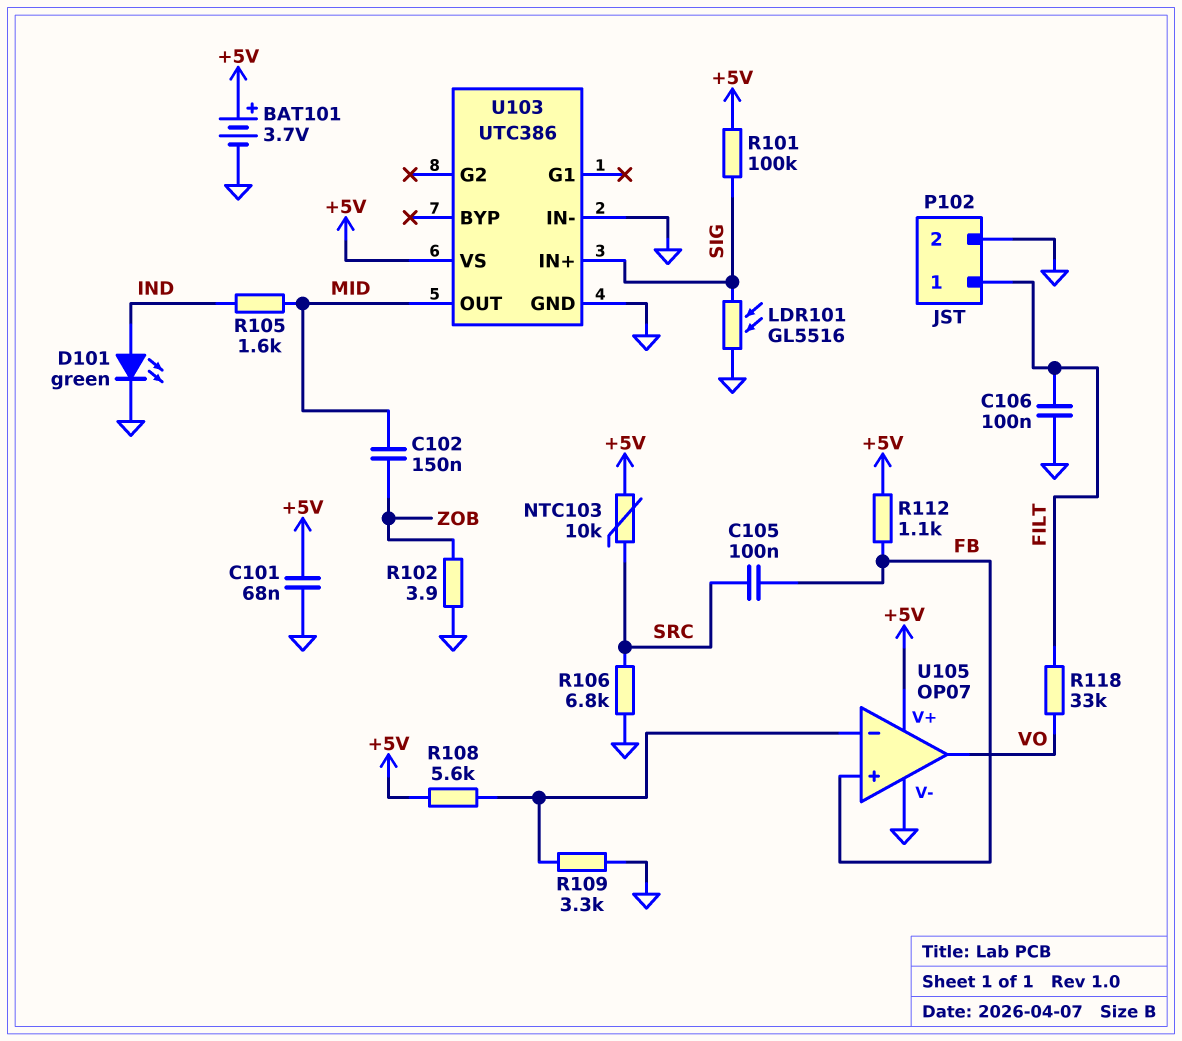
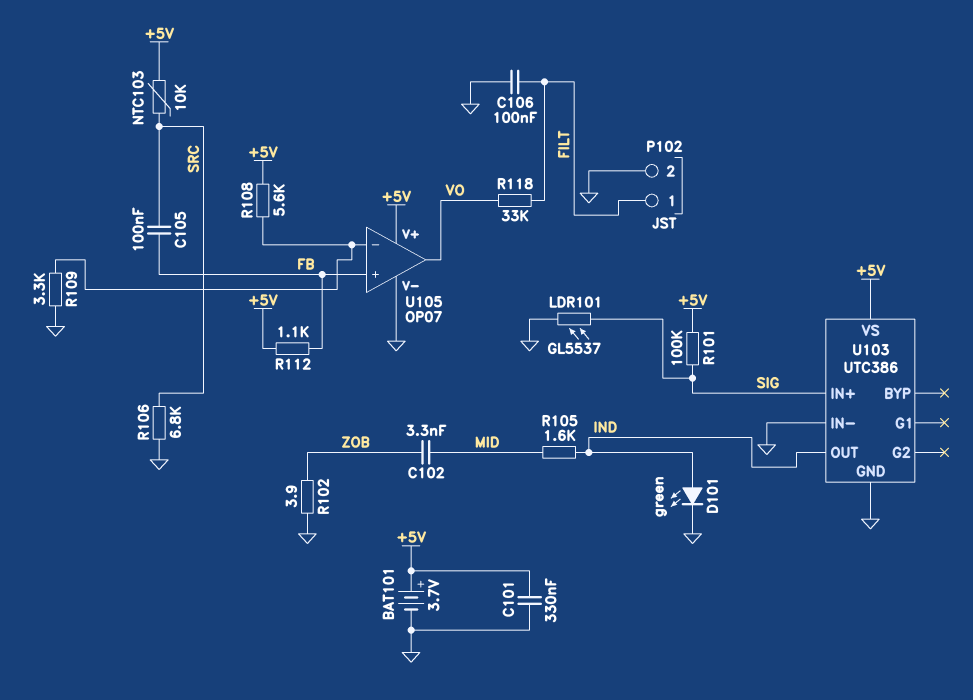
C101: 68nF (+5V, GND) -> 330nF (+5V, GND)
C102: 150nF (MID, ZOB) -> 3.3nF (MID, ZOB)
LDR101: GL5516 (GND, SIG) -> GL5537 (GND, SIG)
U103 pin OUT: MID -> IND

